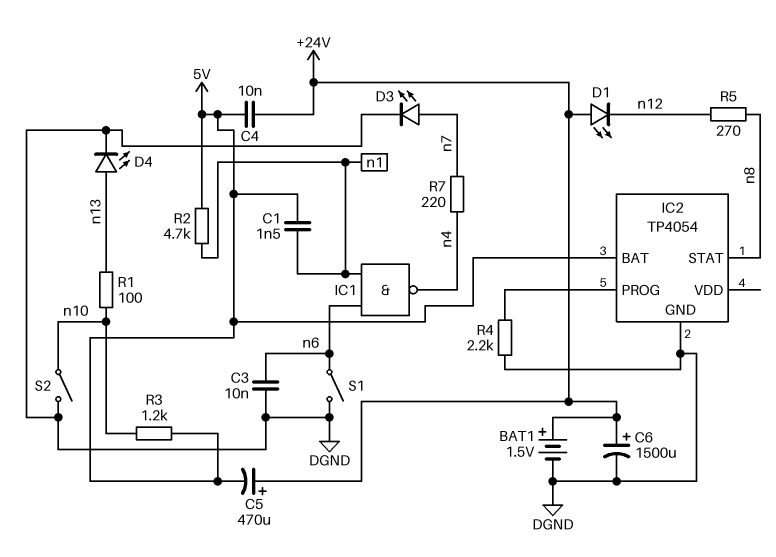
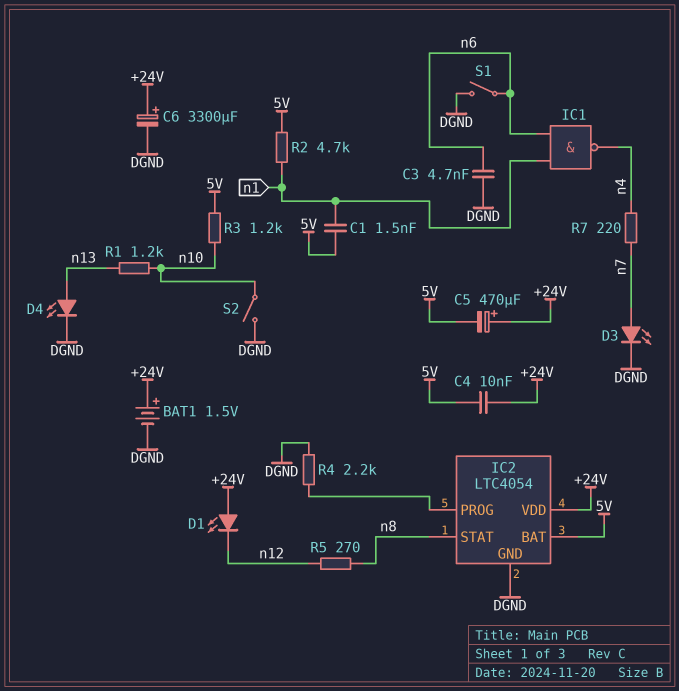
C3: 10nF (DGND, n6) -> 4.7nF (DGND, n6)
C6: 1500uF (plus +24V, minus DGND) -> 3300uF (plus +24V, minus DGND)
IC2: TP4054 -> LTC4054
IC2 pin VDD: none -> +24V
R1: 100 (n10, n13) -> 1.2k (n10, n13)

